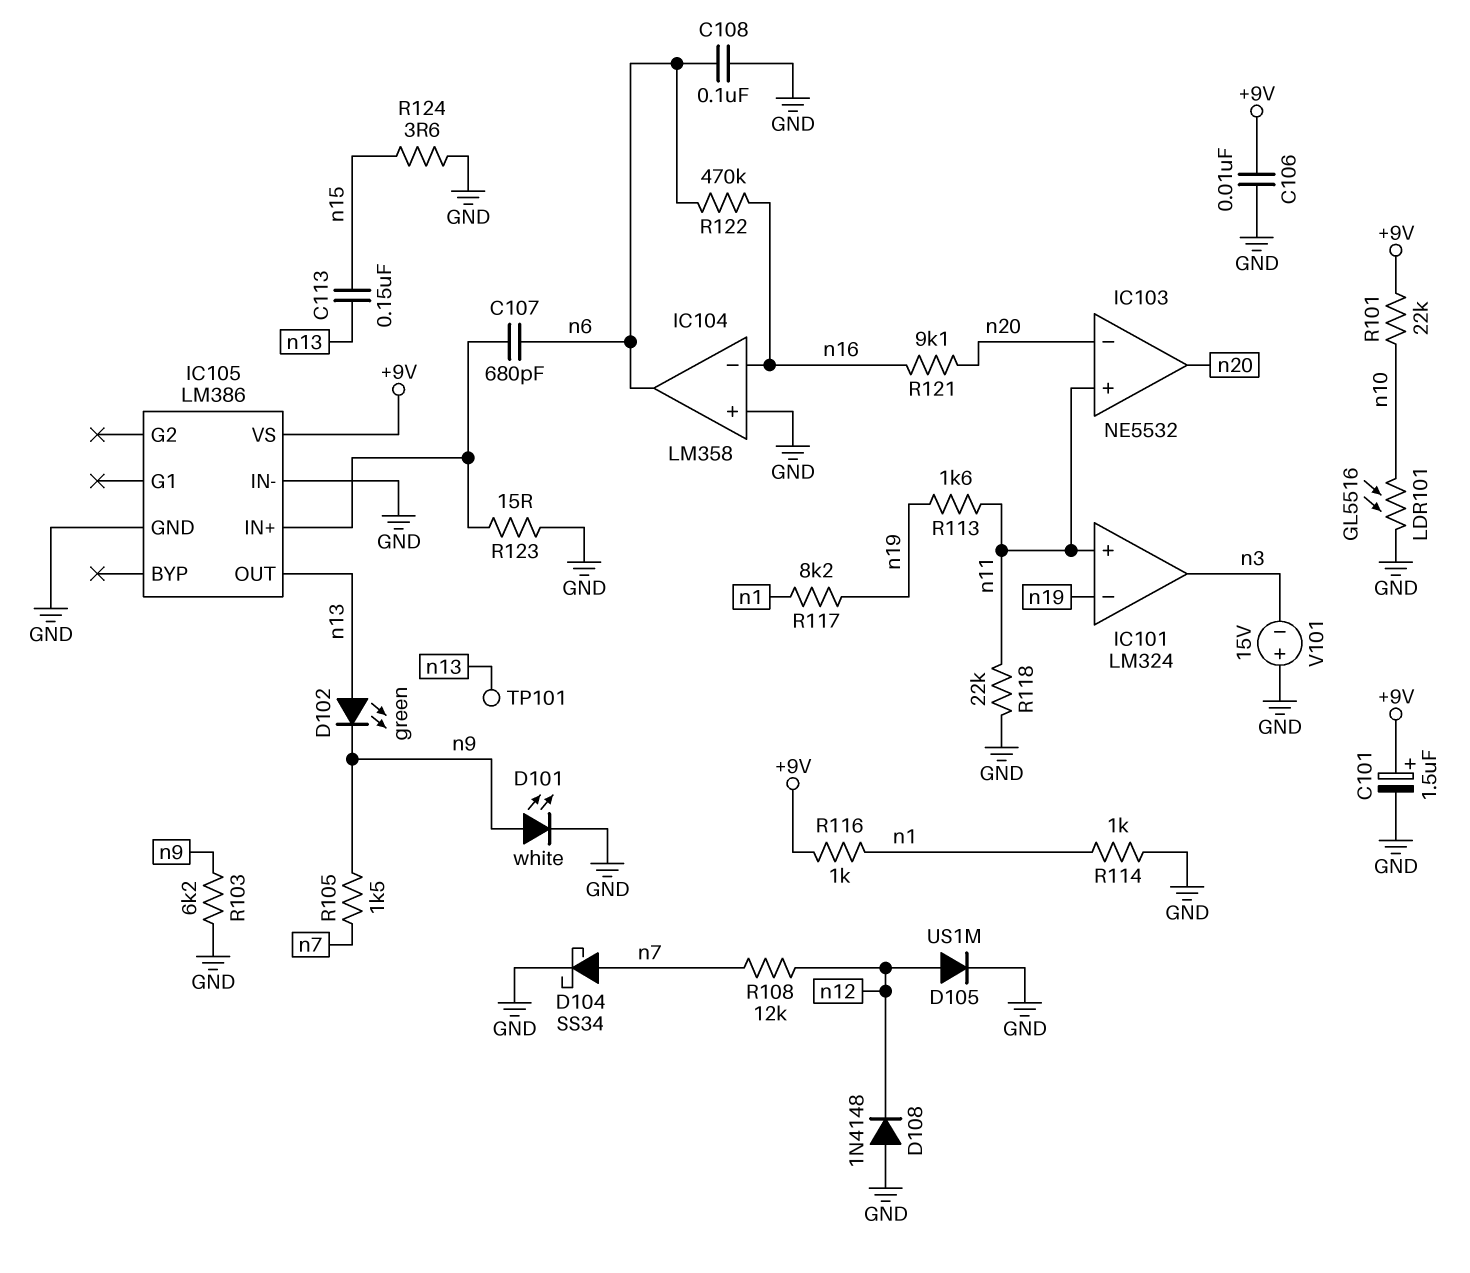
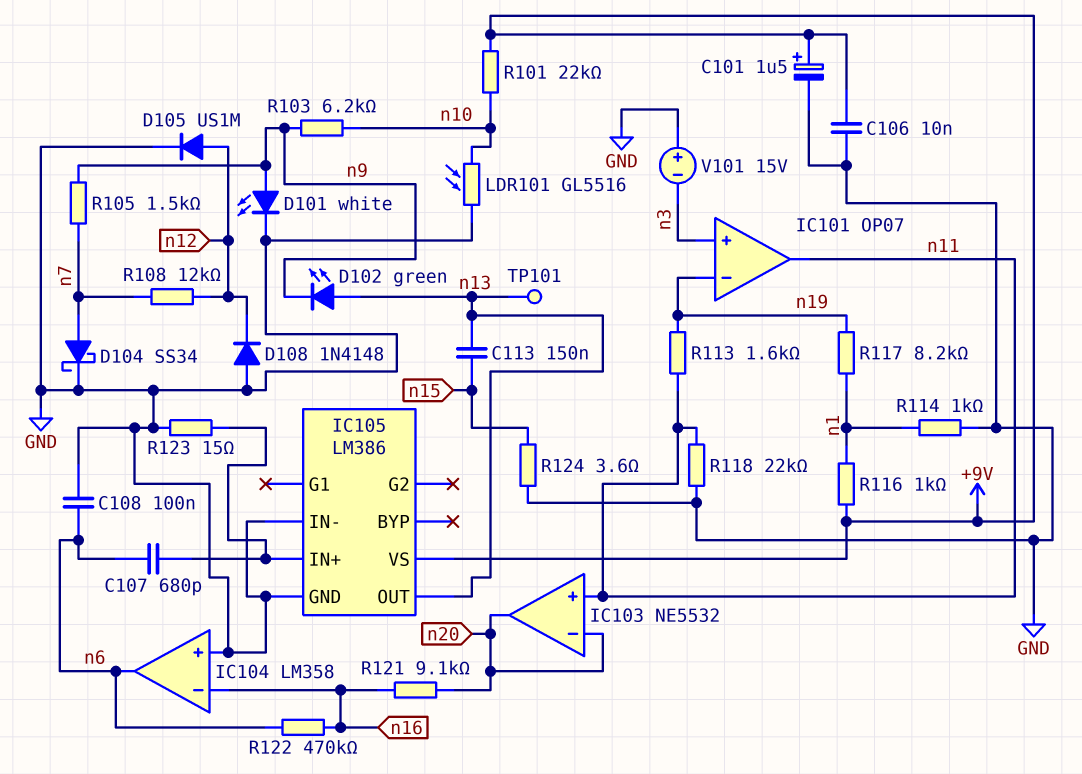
IC101: LM324 -> OP07
IC101 pin in+: n11 -> n3
IC101 pin out: n3 -> n11
R103: 6.2k (GND, n9) -> 6.2k (n9, n10)

